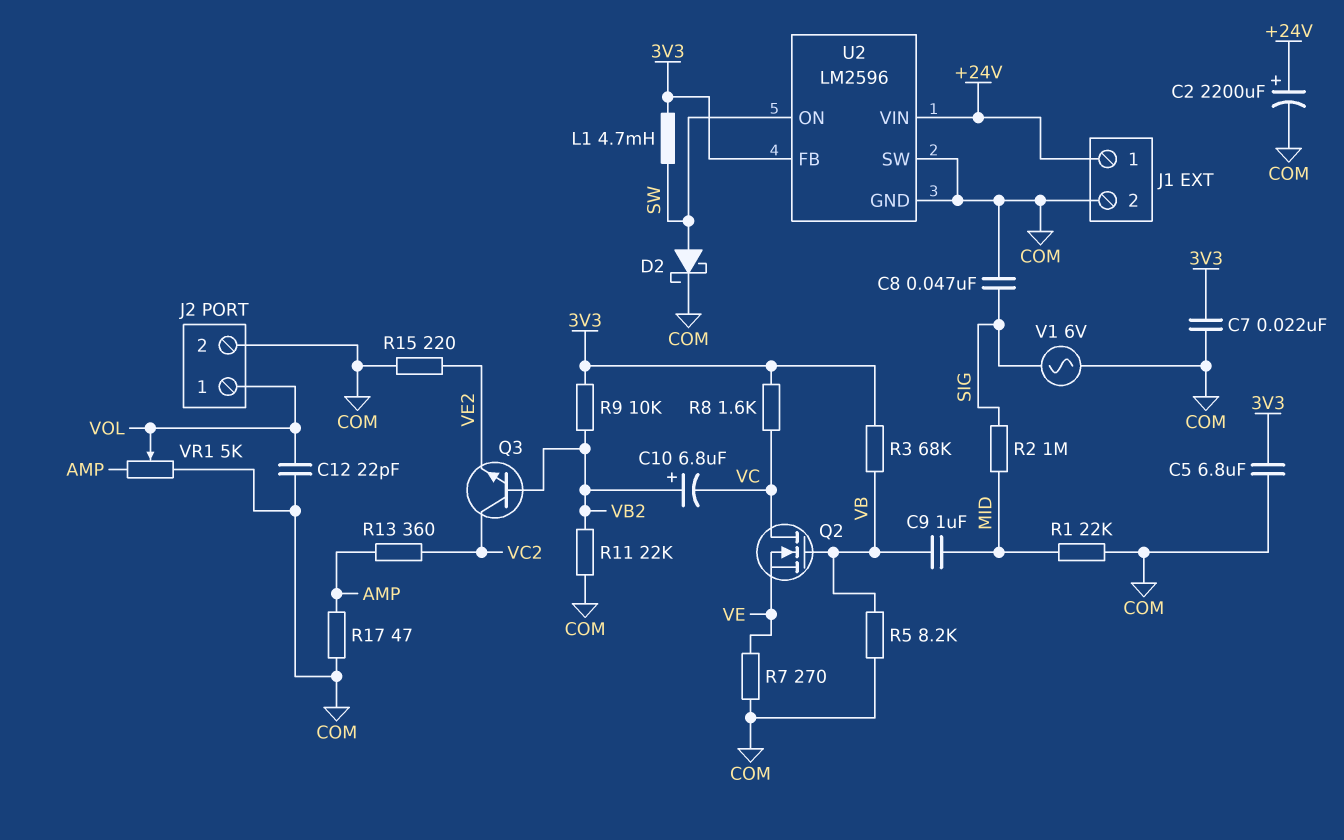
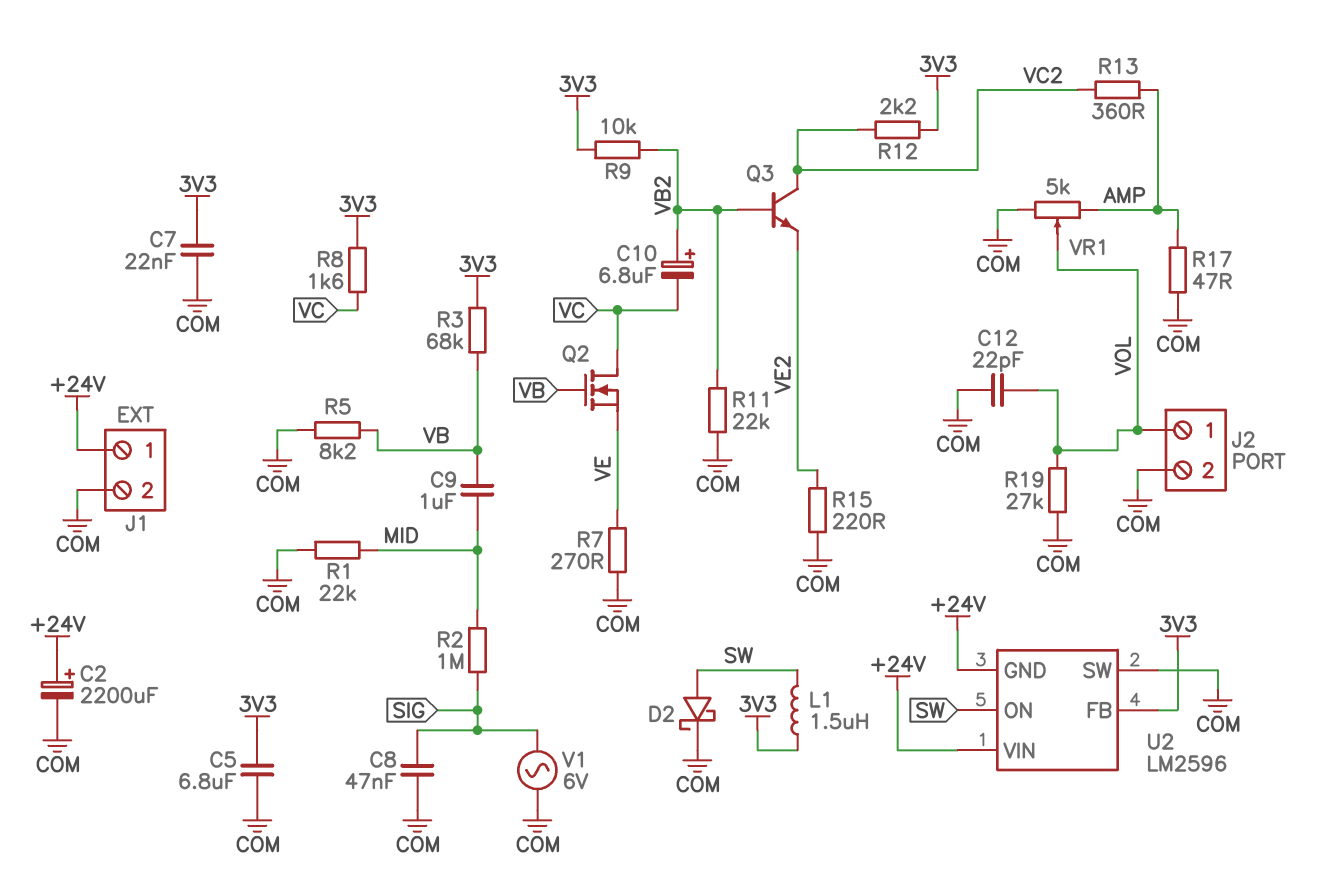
L1: 4.7mH (3V3, SW) -> 1.5uH (3V3, SW)
R12: none -> 2.2k (3V3, VC2)
R19: none -> 27k (COM, VOL)
U2 pin GND: COM -> +24V

